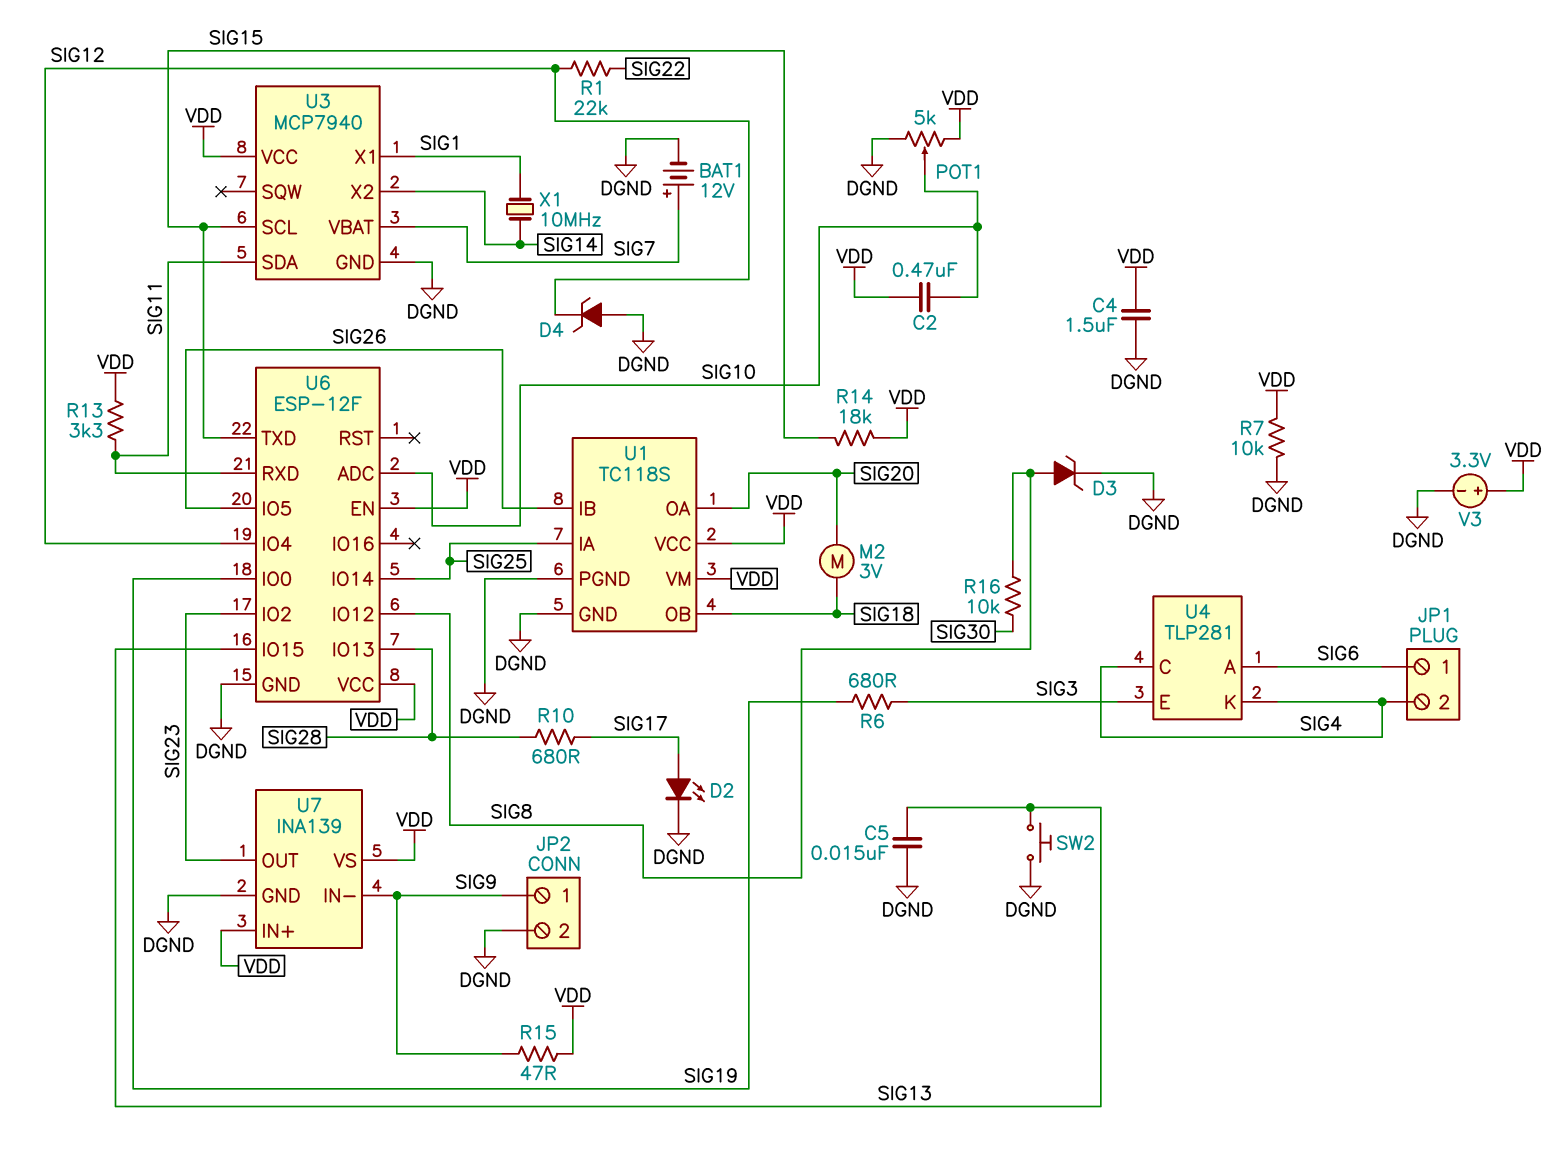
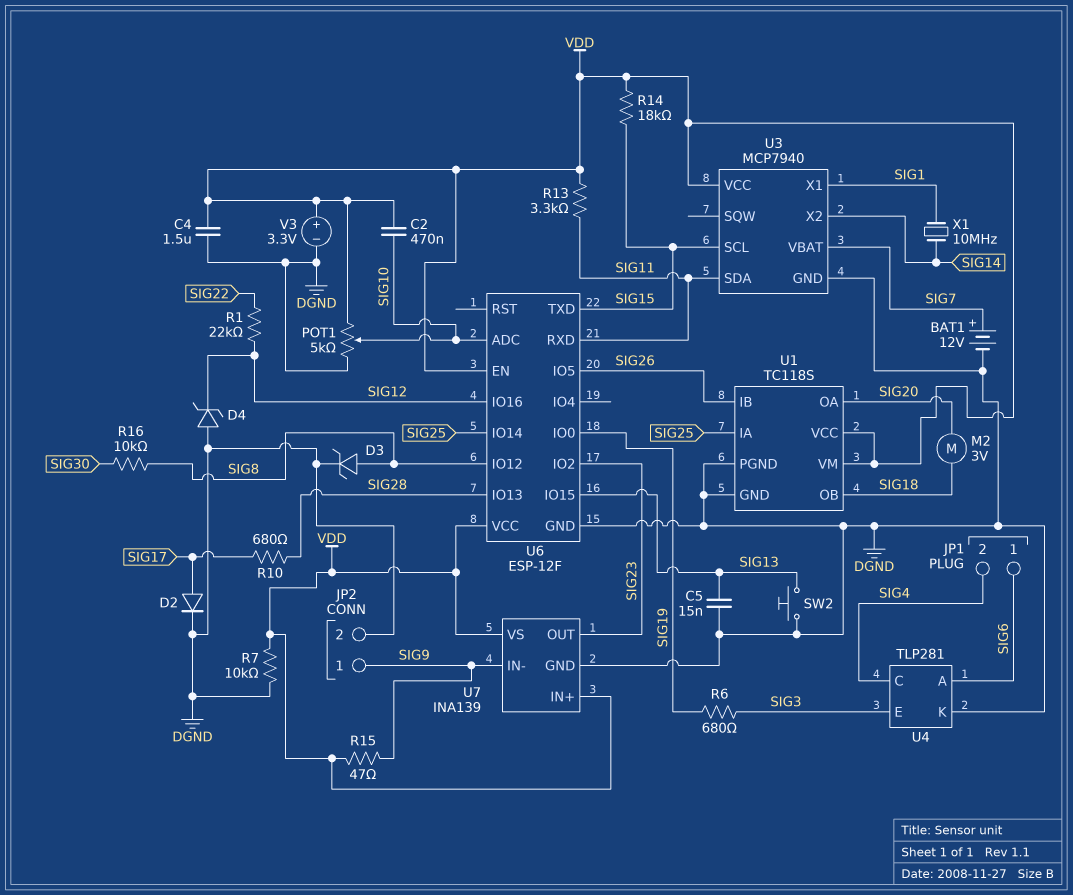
D2: LED (A SIG17, K DGND) -> diode (A SIG17, K DGND)
U4 pin K: SIG4 -> DGND
U6 pin IO4: SIG12 -> none
U6 pin IO16: none -> SIG12

